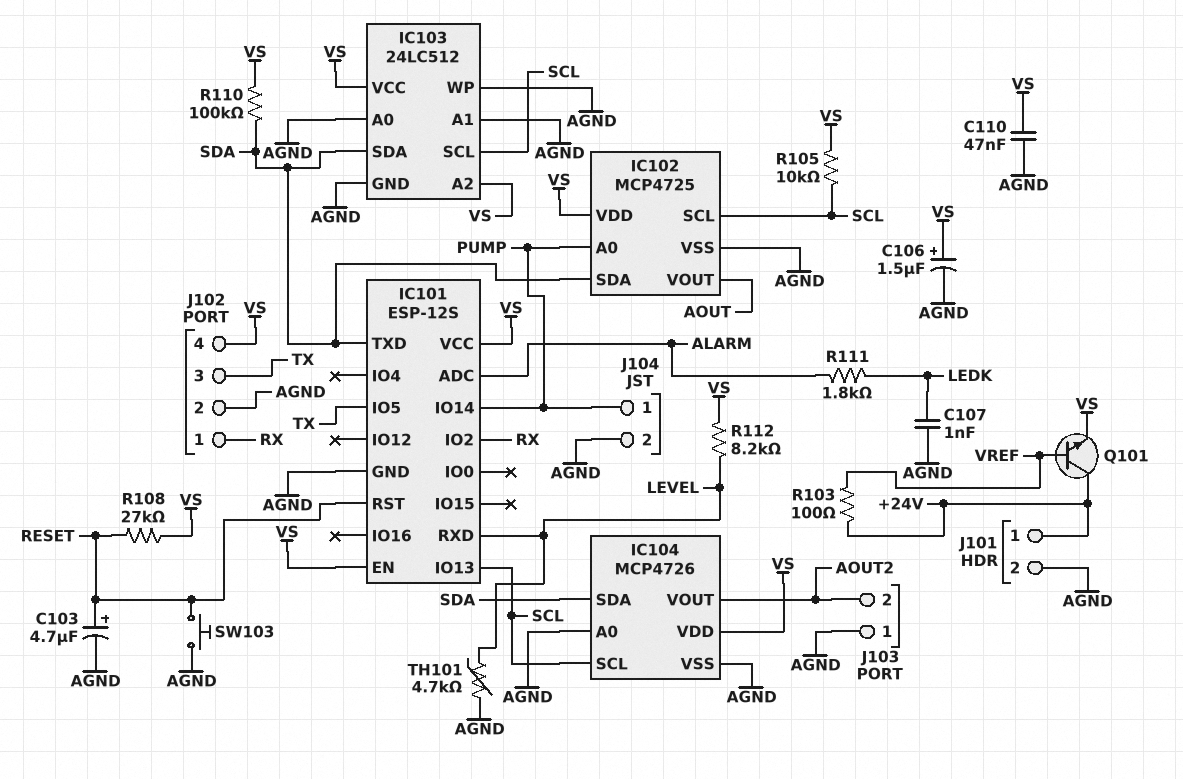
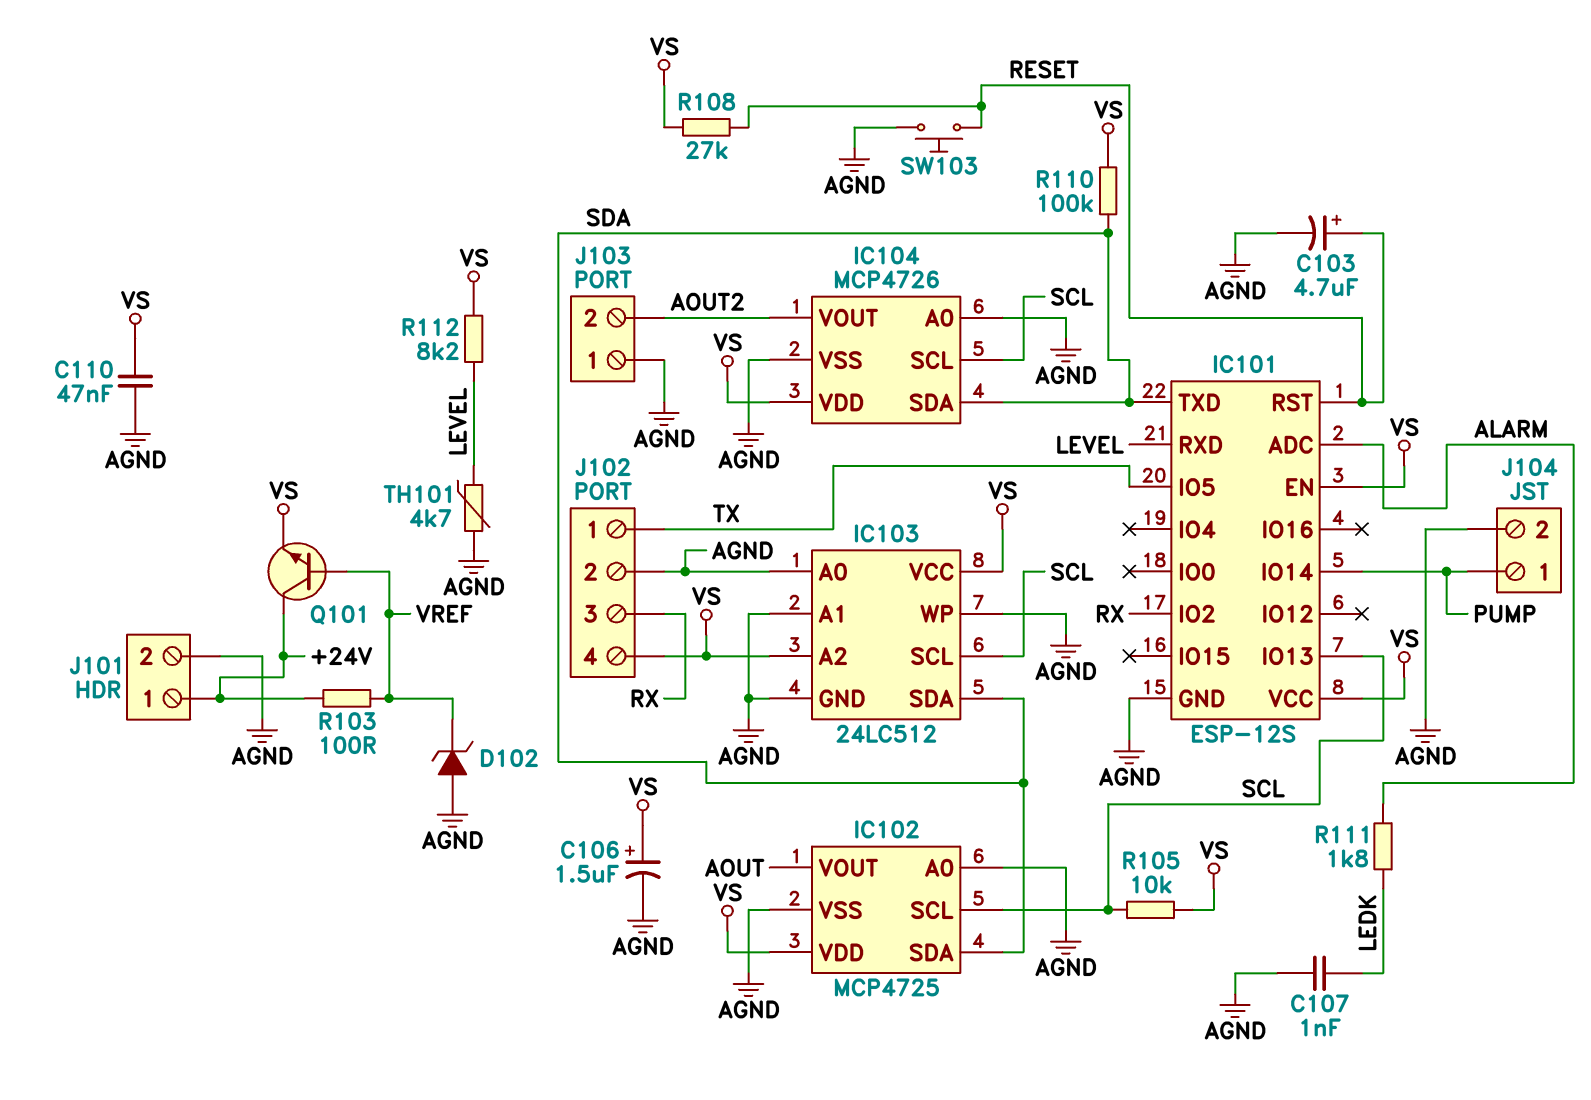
D102: none -> zener (A AGND, K VREF)
IC102 pin A0: PUMP -> AGND
J102 pin 1: RX -> TX
J102 pin 3: TX -> RX

